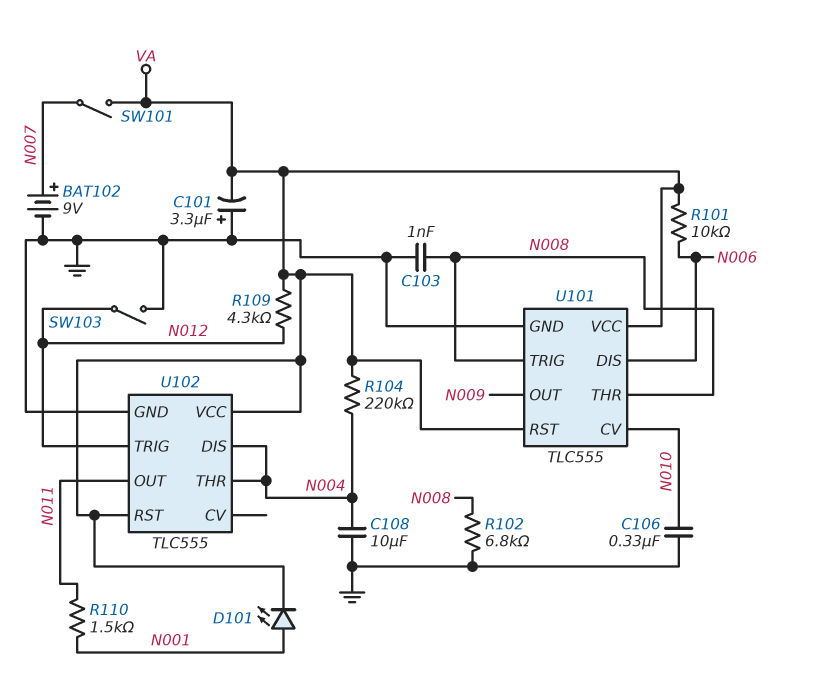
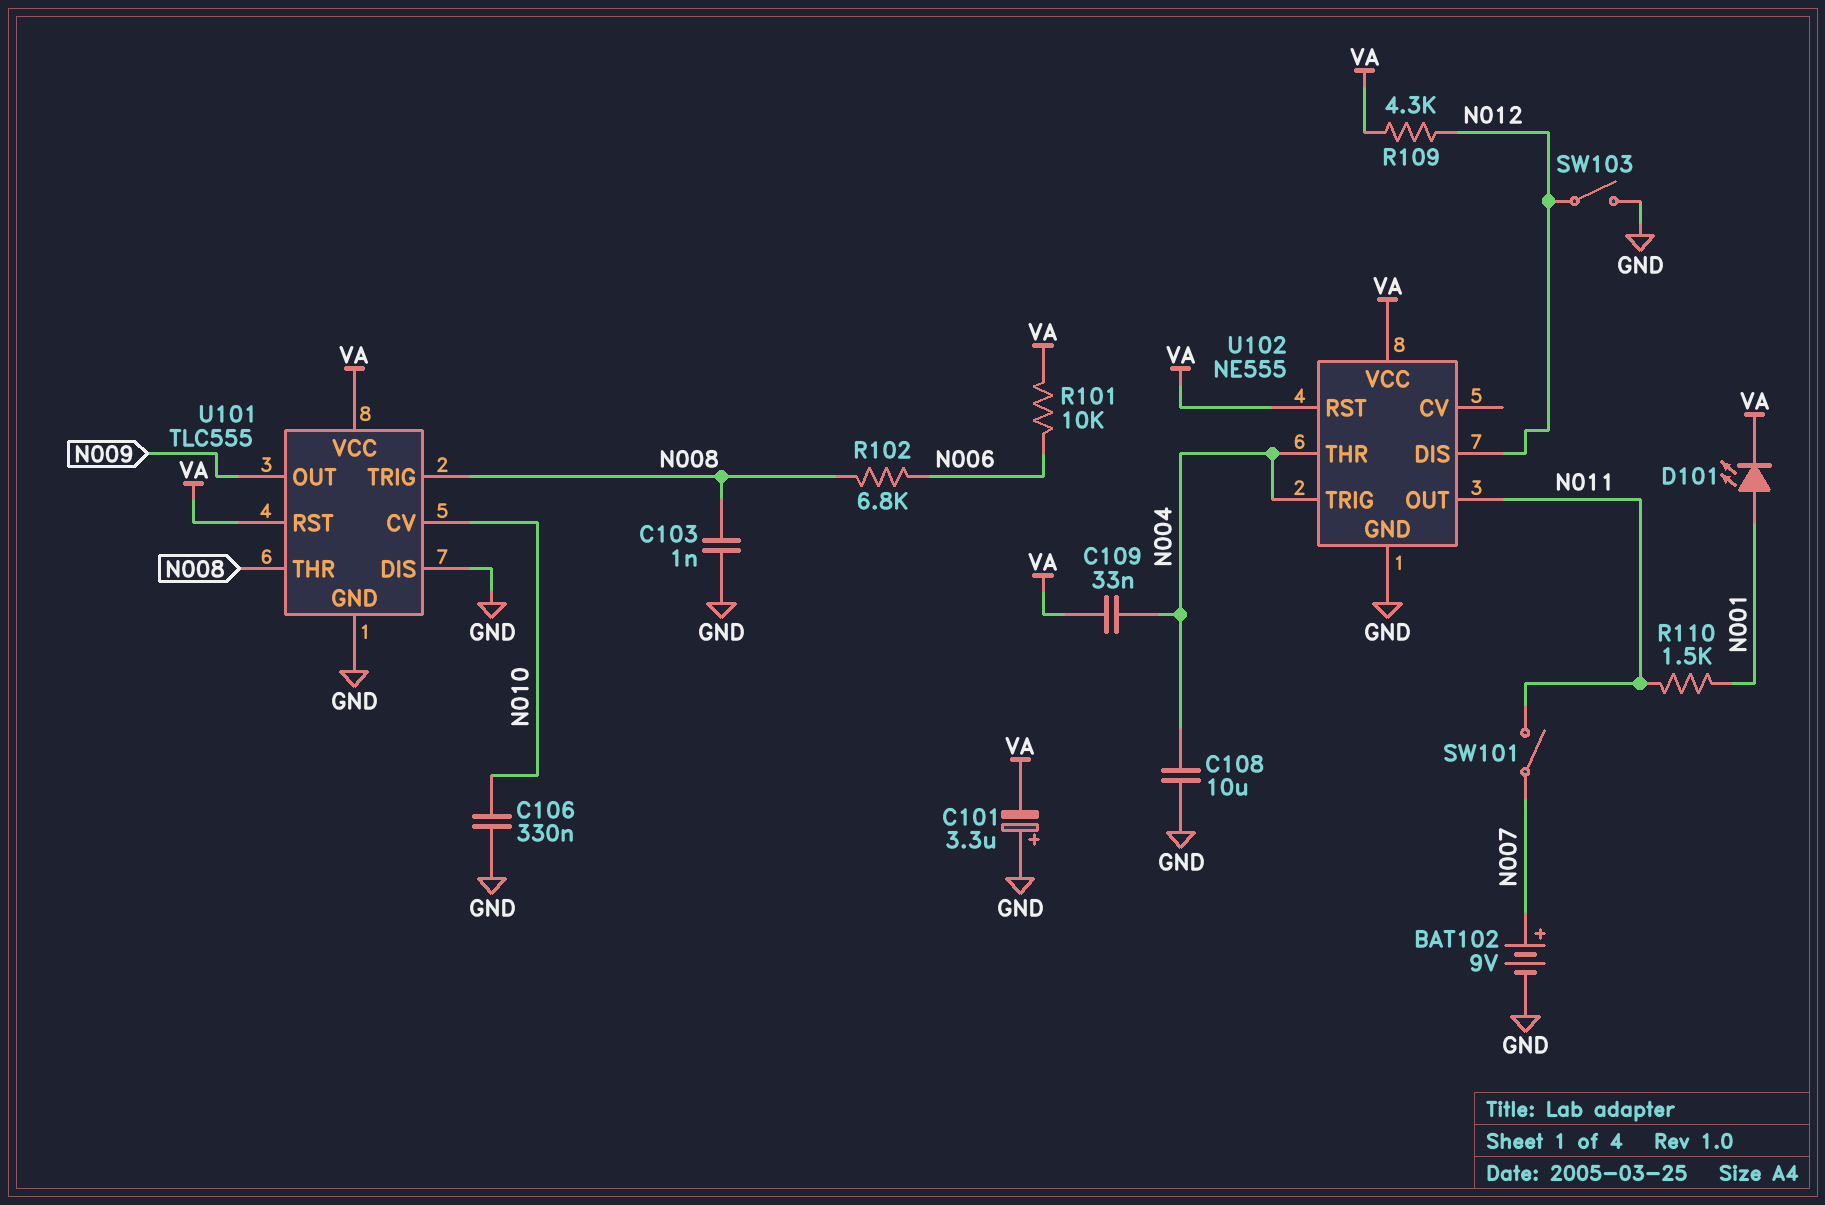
C109: none -> 33nF (N004, VA)
R102: 6.8k (GND, N008) -> 6.8k (N006, N008)
R104: 220k (N004, VA) -> none
SW101: switch (N007, VA) -> switch (N007, N011)
U101 pin DIS: N006 -> GND
U102: TLC555 -> NE555
U102 pin DIS: N004 -> N012
U102 pin TRIG: N012 -> N004

